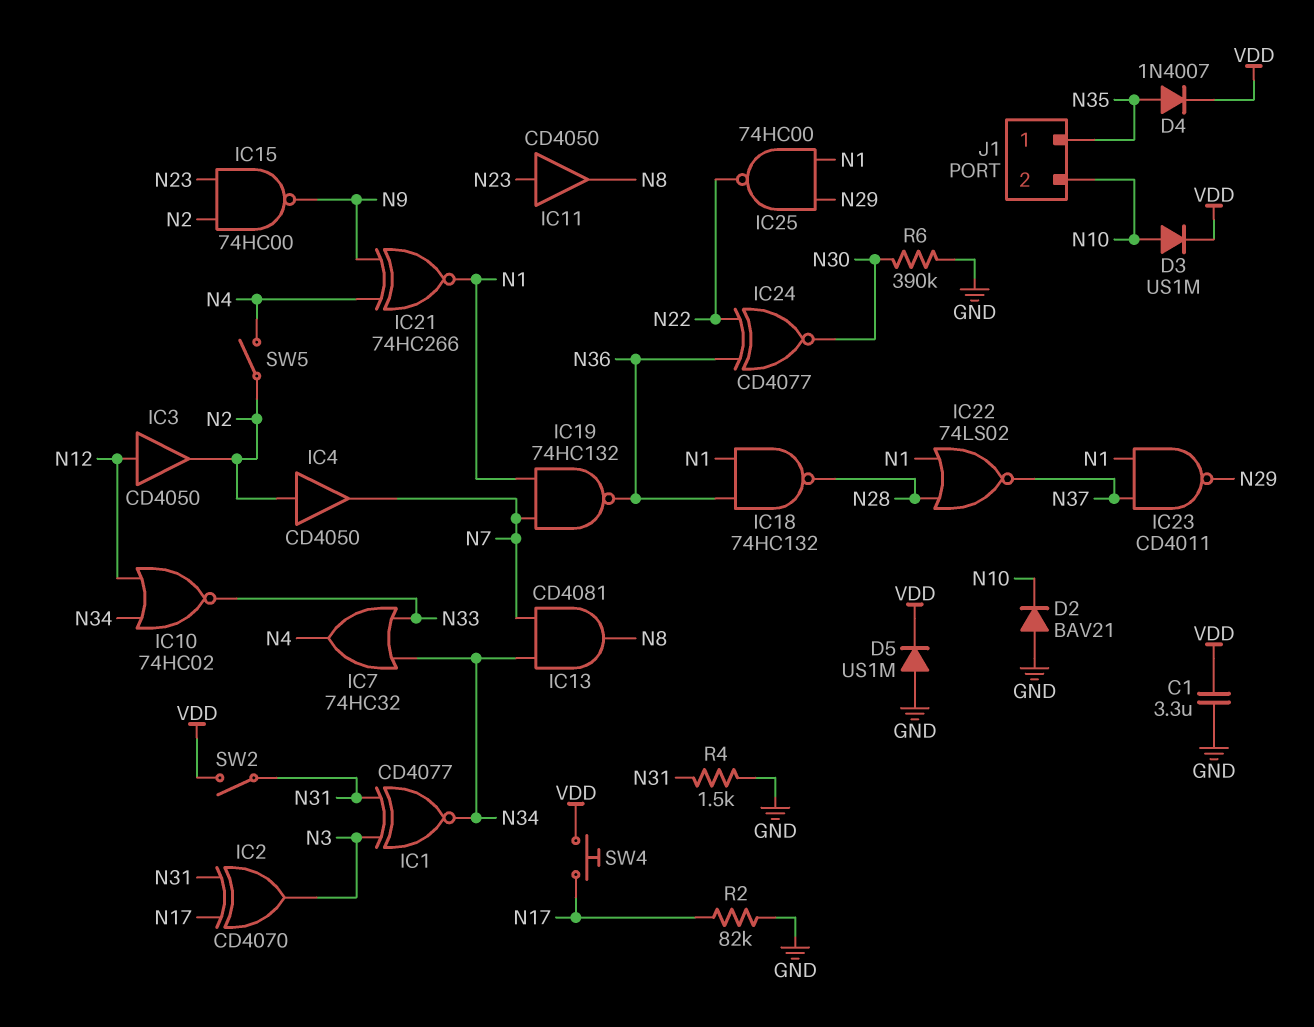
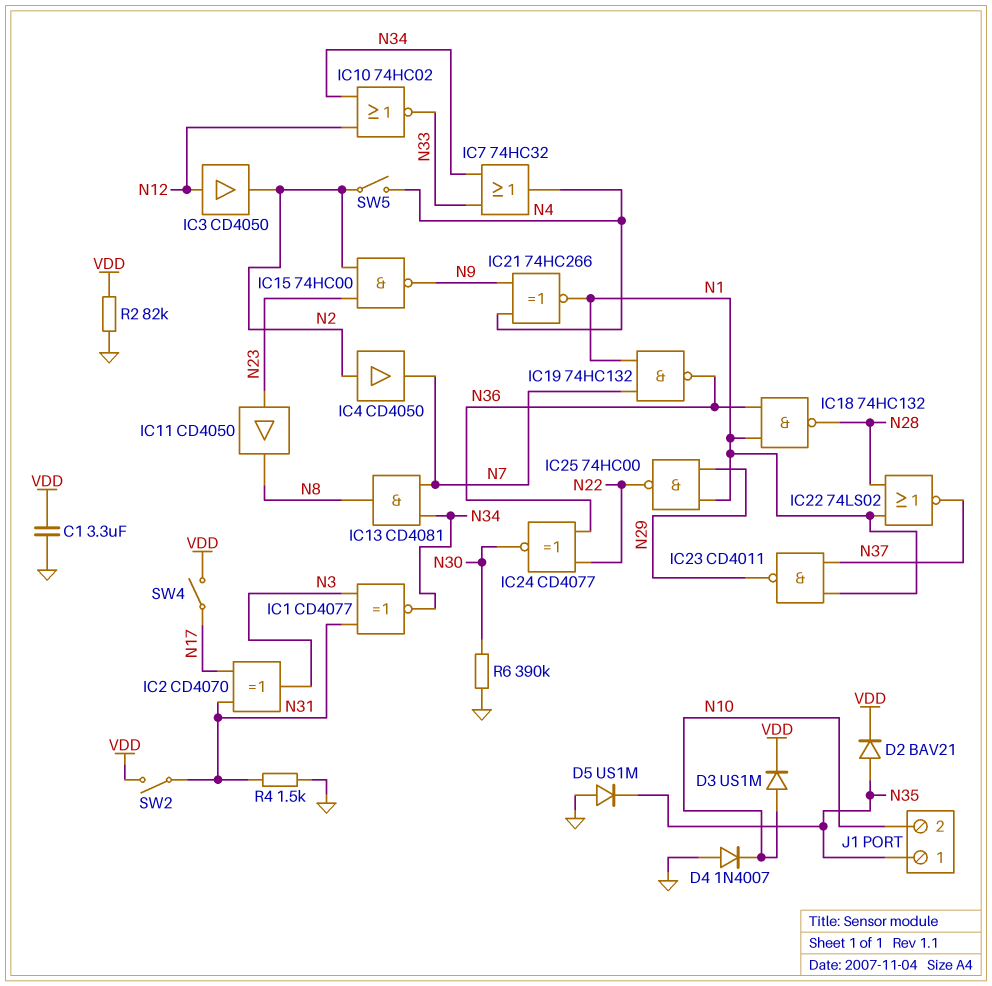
D2: diode BAV21 (A GND, K N10) -> diode BAV21 (A N35, K VDD)
D4: diode 1N4007 (A N35, K VDD) -> diode 1N4007 (A GND, K N10)
D5: diode US1M (A GND, K VDD) -> diode US1M (A GND, K N35)
R2: 82k (GND, N17) -> 82k (GND, VDD)
SW4: button (N17, VDD) -> switch (N17, VDD)

